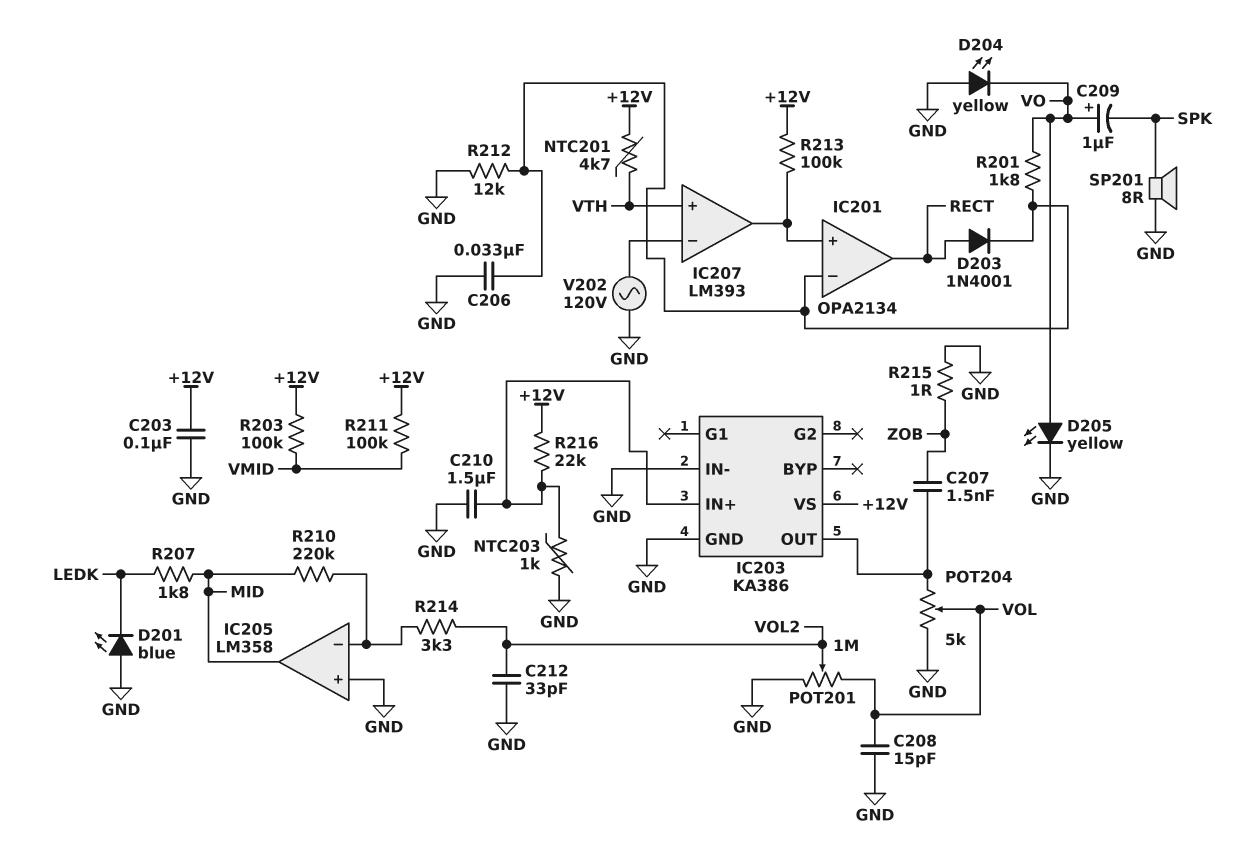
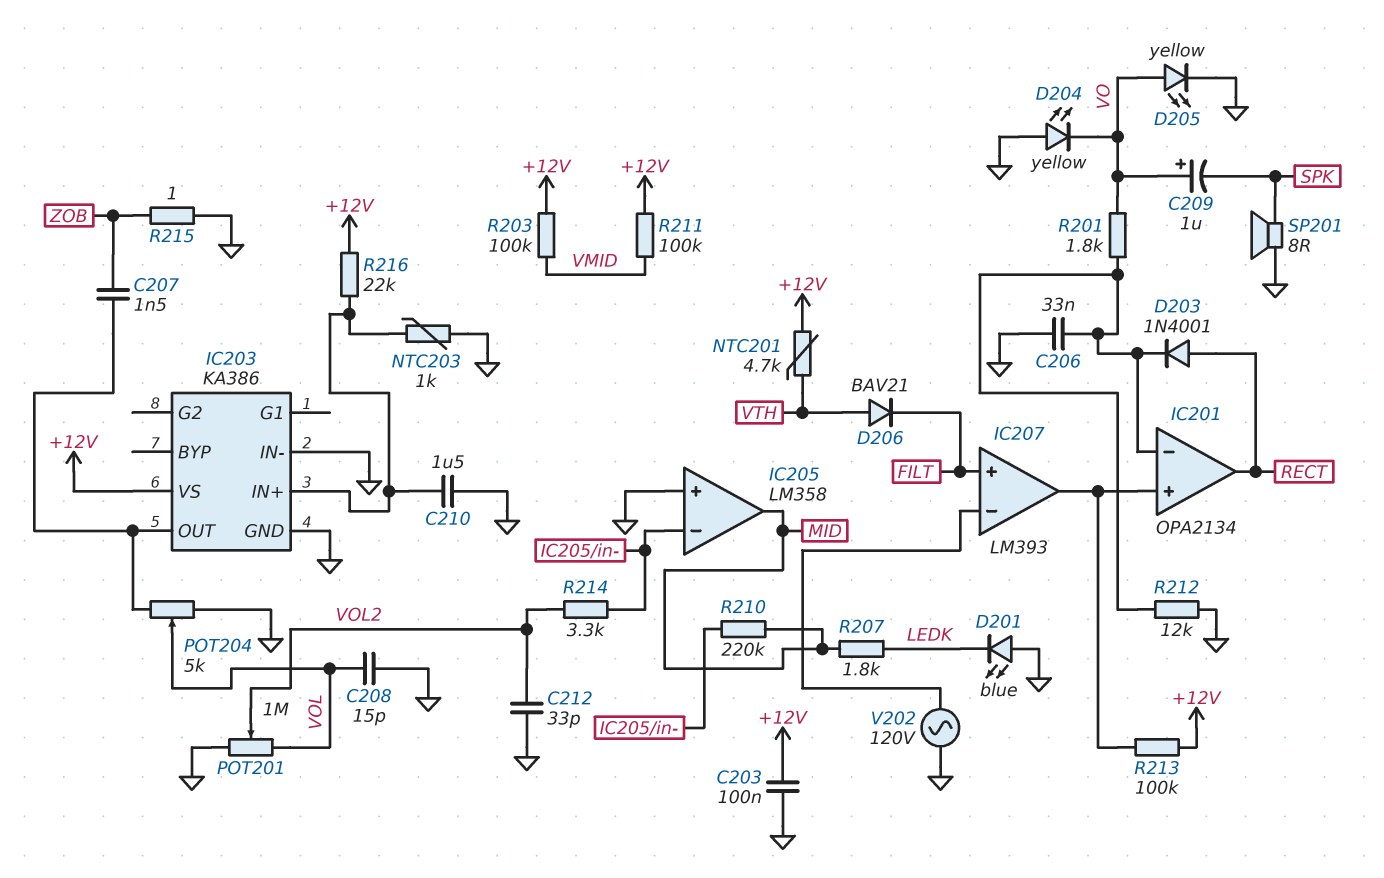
D206: none -> diode BAV21 (A VTH, K FILT)
IC207 pin in+: VTH -> FILT

